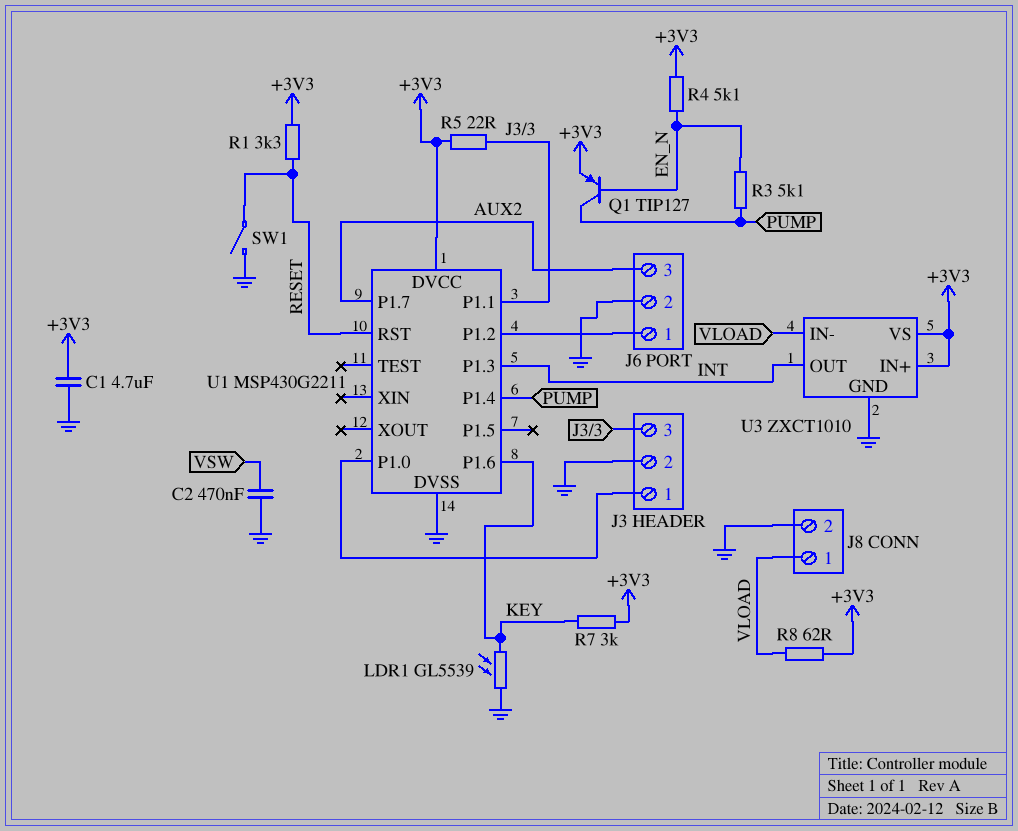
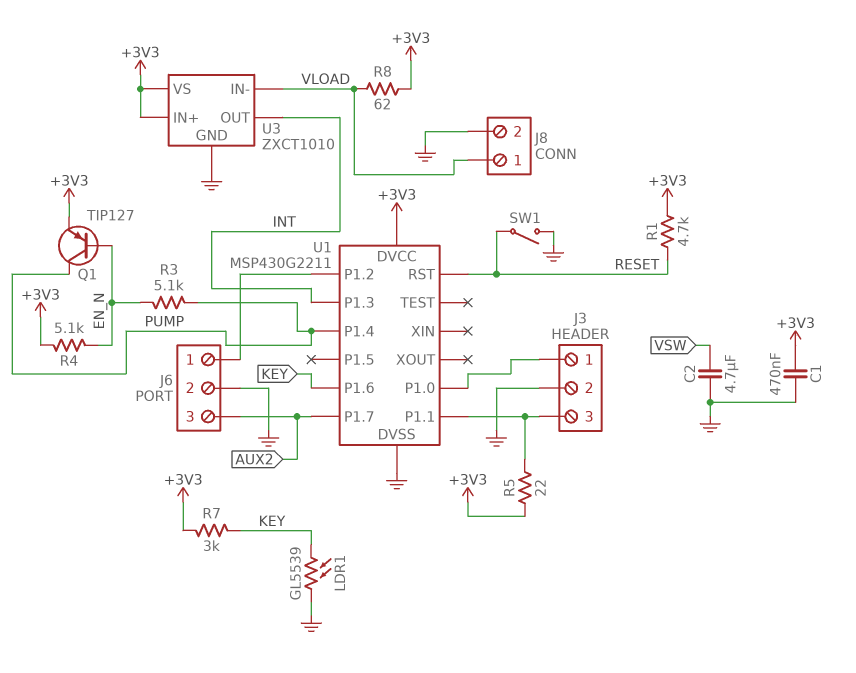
C1: 4.7uF (+3V3, GND) -> 470nF (+3V3, GND)
C2: 470nF (GND, VSW) -> 4.7uF (GND, VSW)
R1: 3.3k (+3V3, RESET) -> 4.7k (+3V3, RESET)

